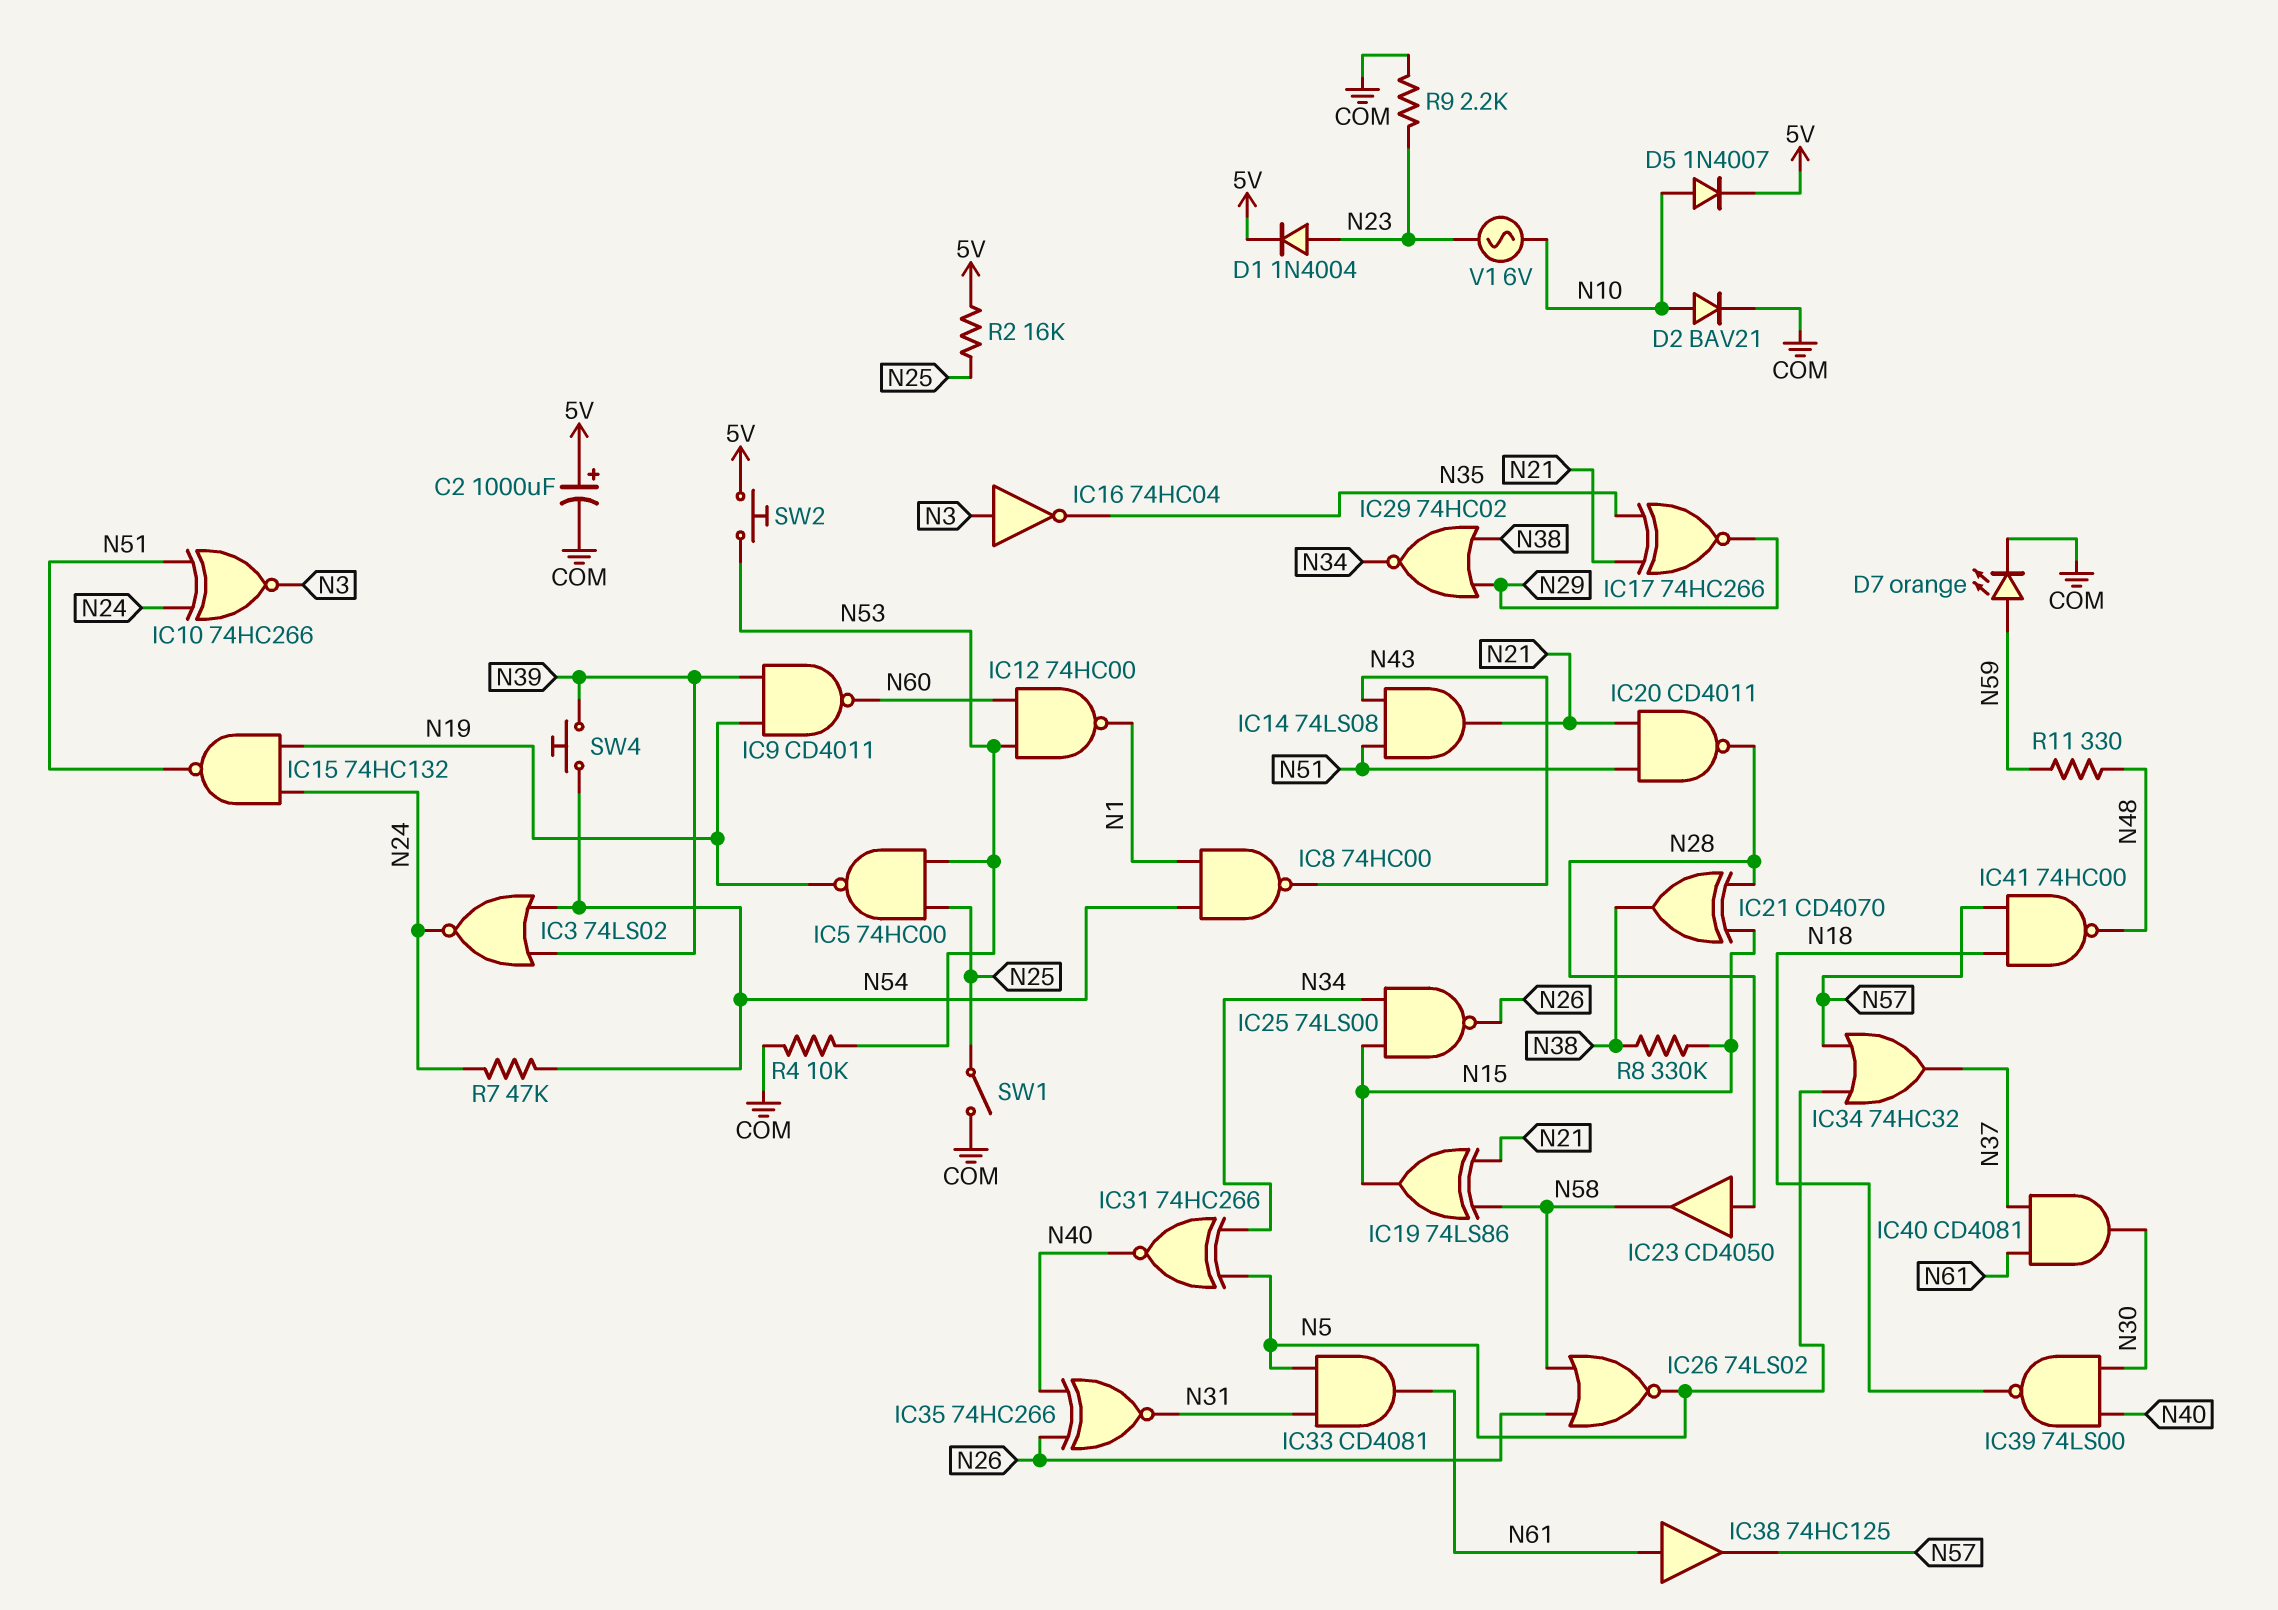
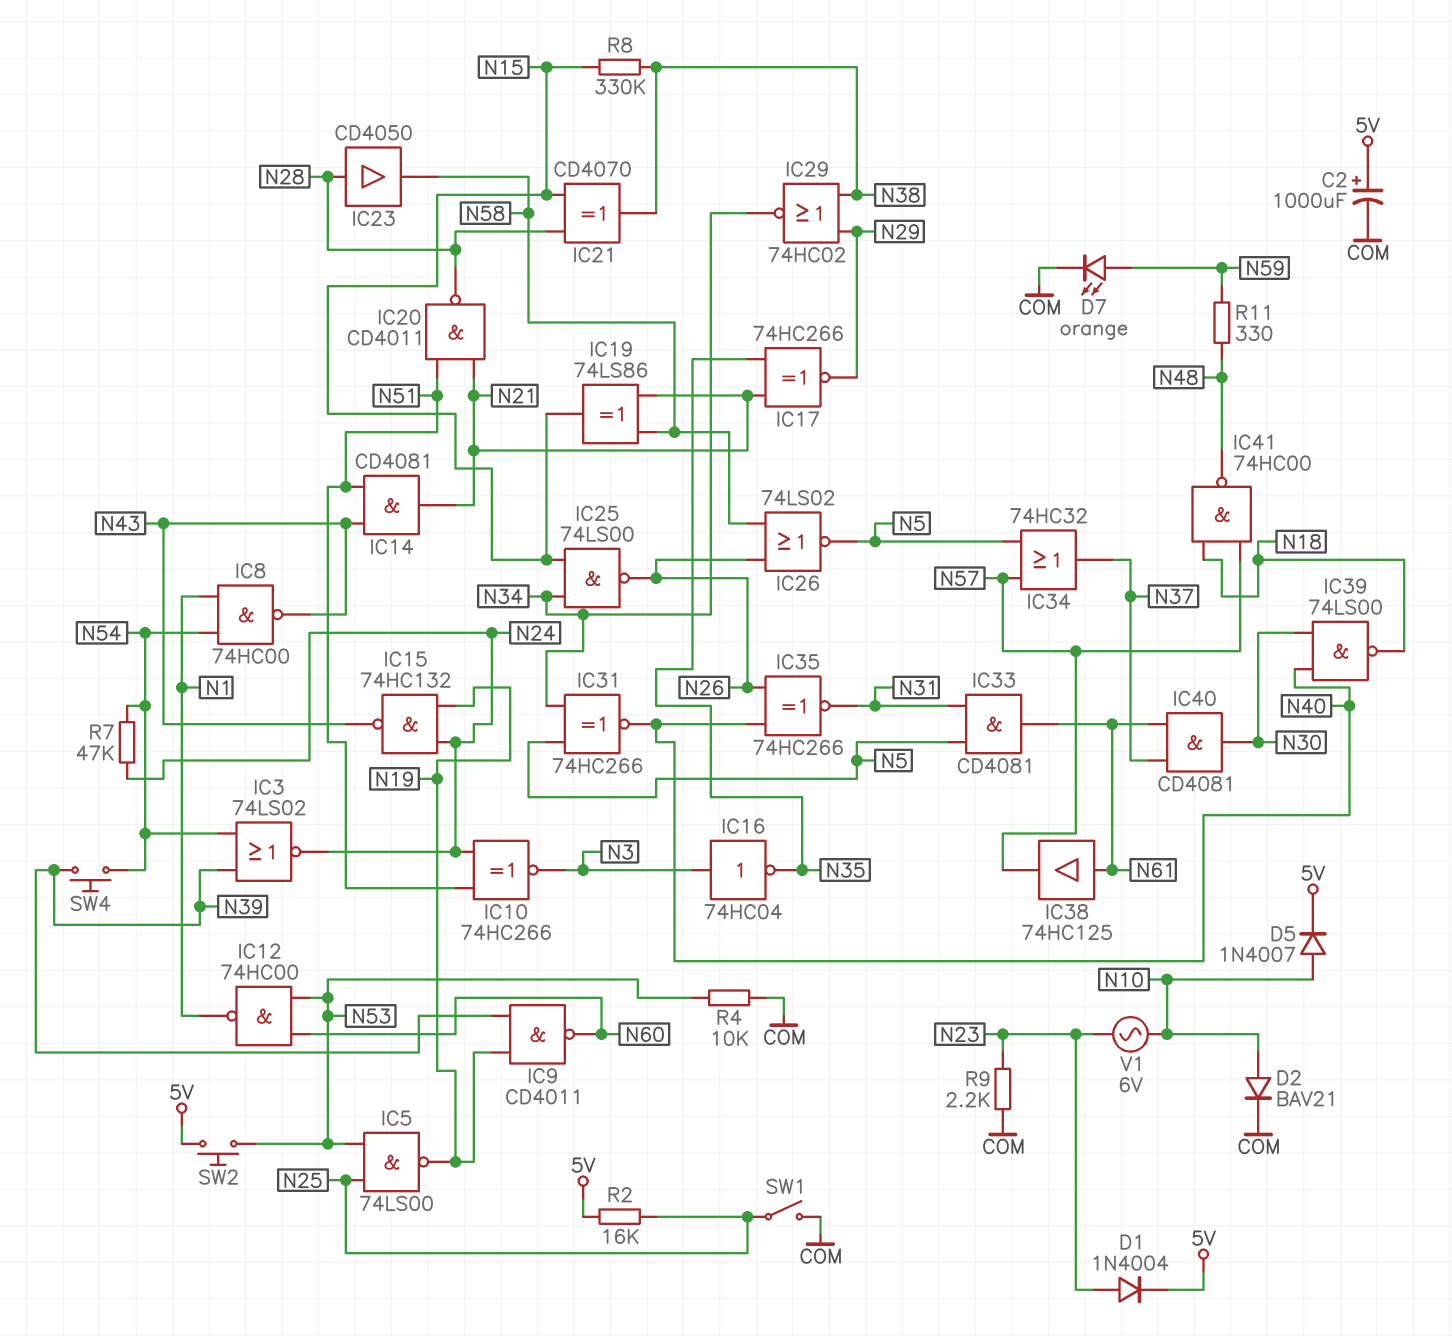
IC5: NAND 74HC00 (in N25, in N53, out N19) -> NAND 74LS00 (in N25, in N53, out N19)
IC14: AND 74LS08 (in N43, in N51, out N21) -> AND CD4081 (in N43, in N51, out N21)
IC15: NAND 74HC132 (in N19, in N24, out N51) -> NAND 74HC132 (in N19, in N24, out N43)

